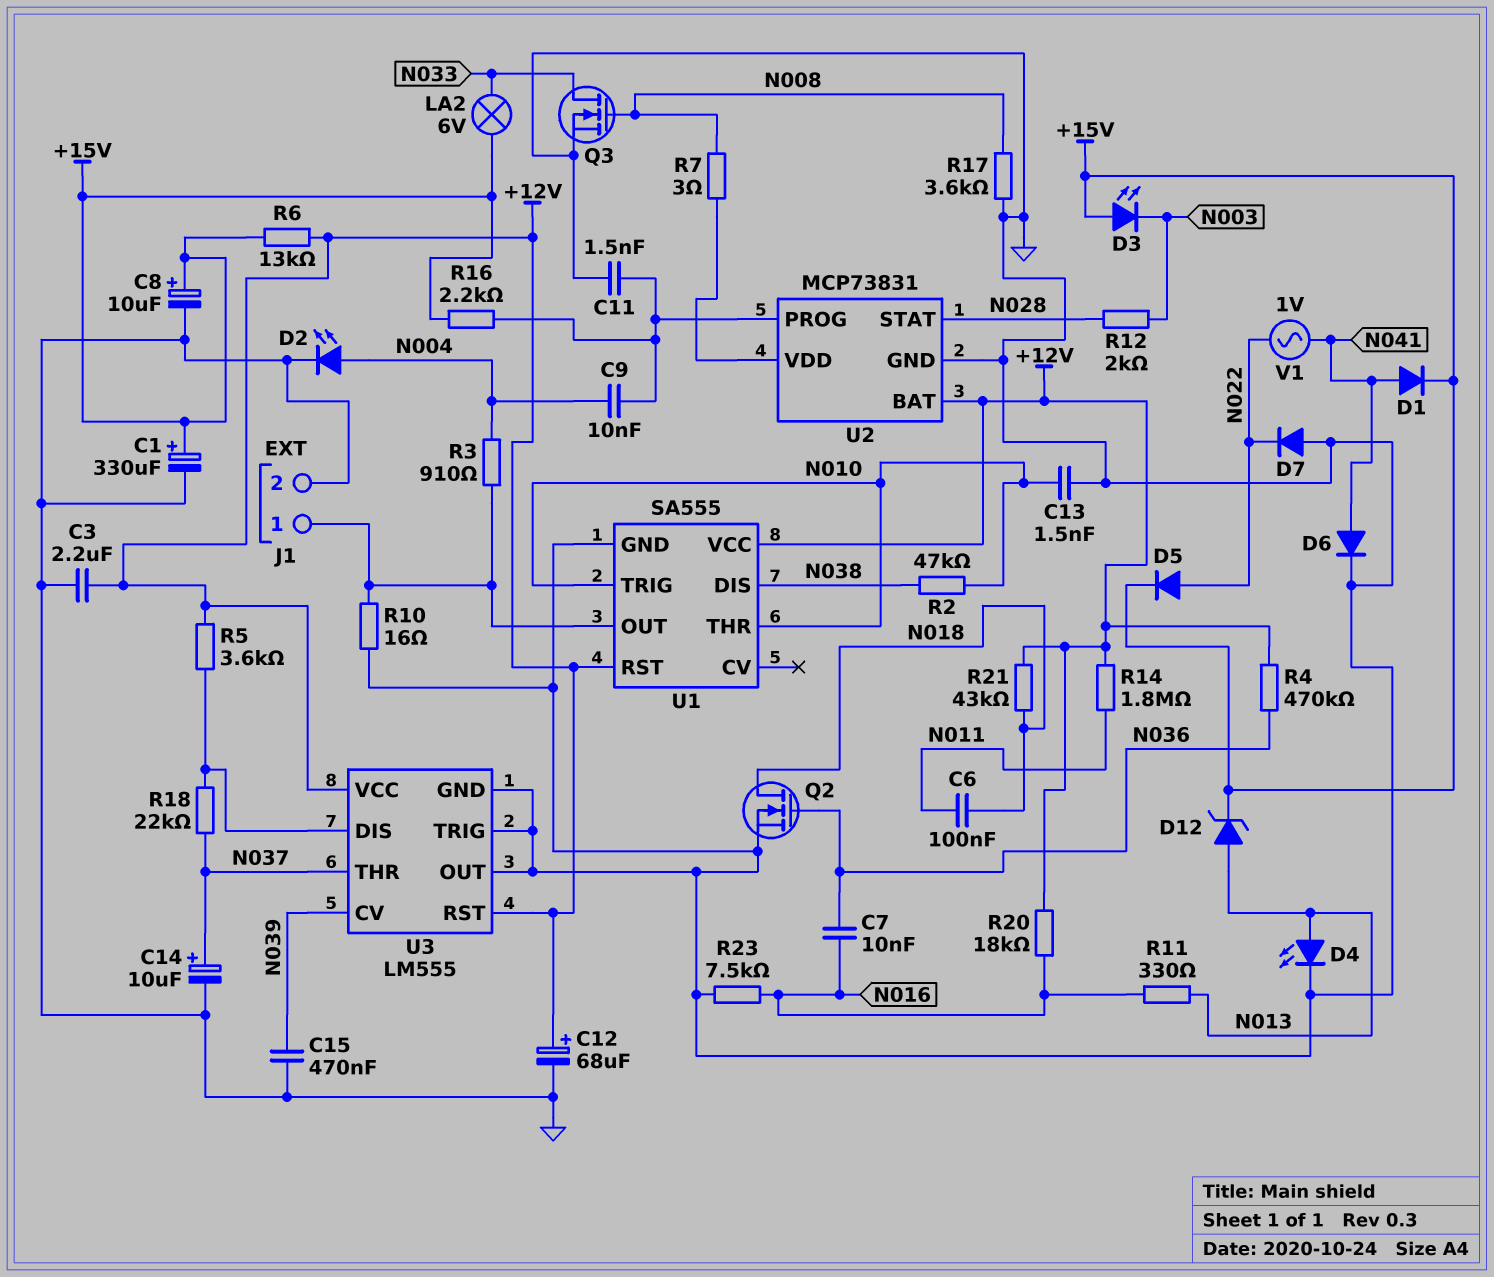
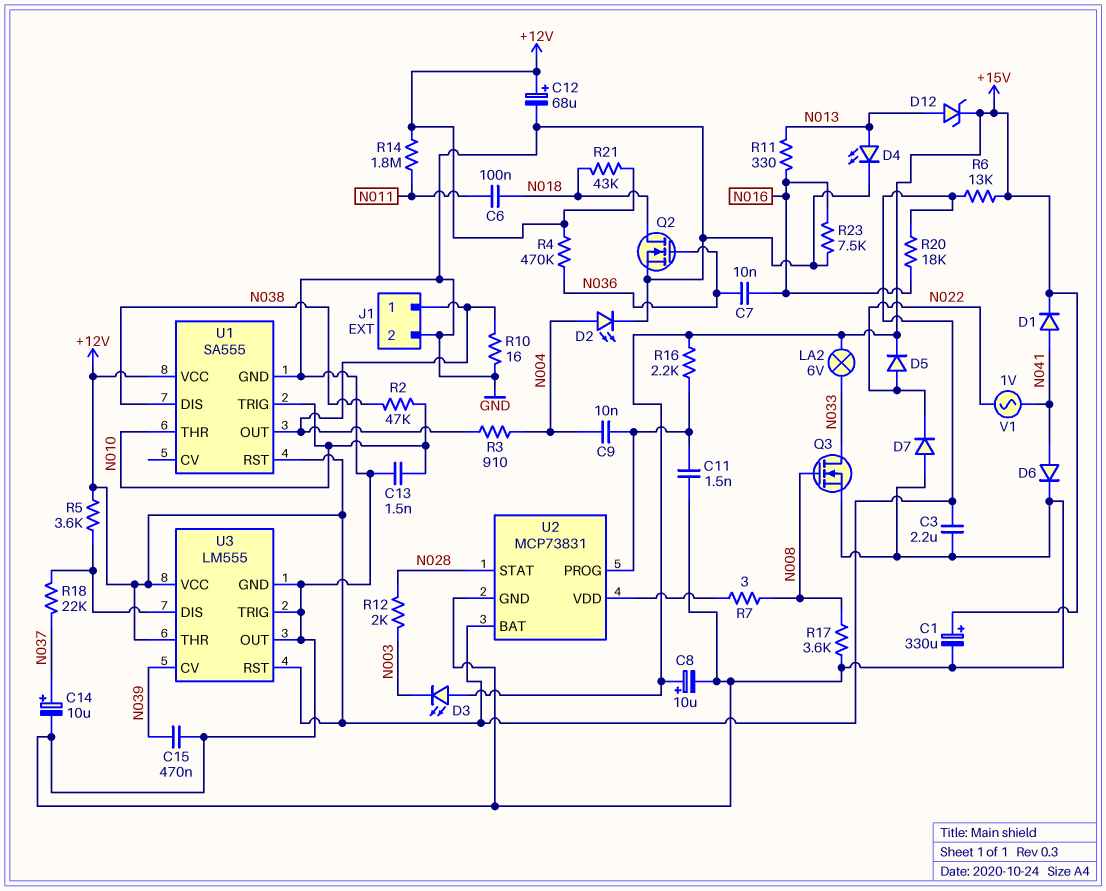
U3 pin THR: N037 -> +12V

